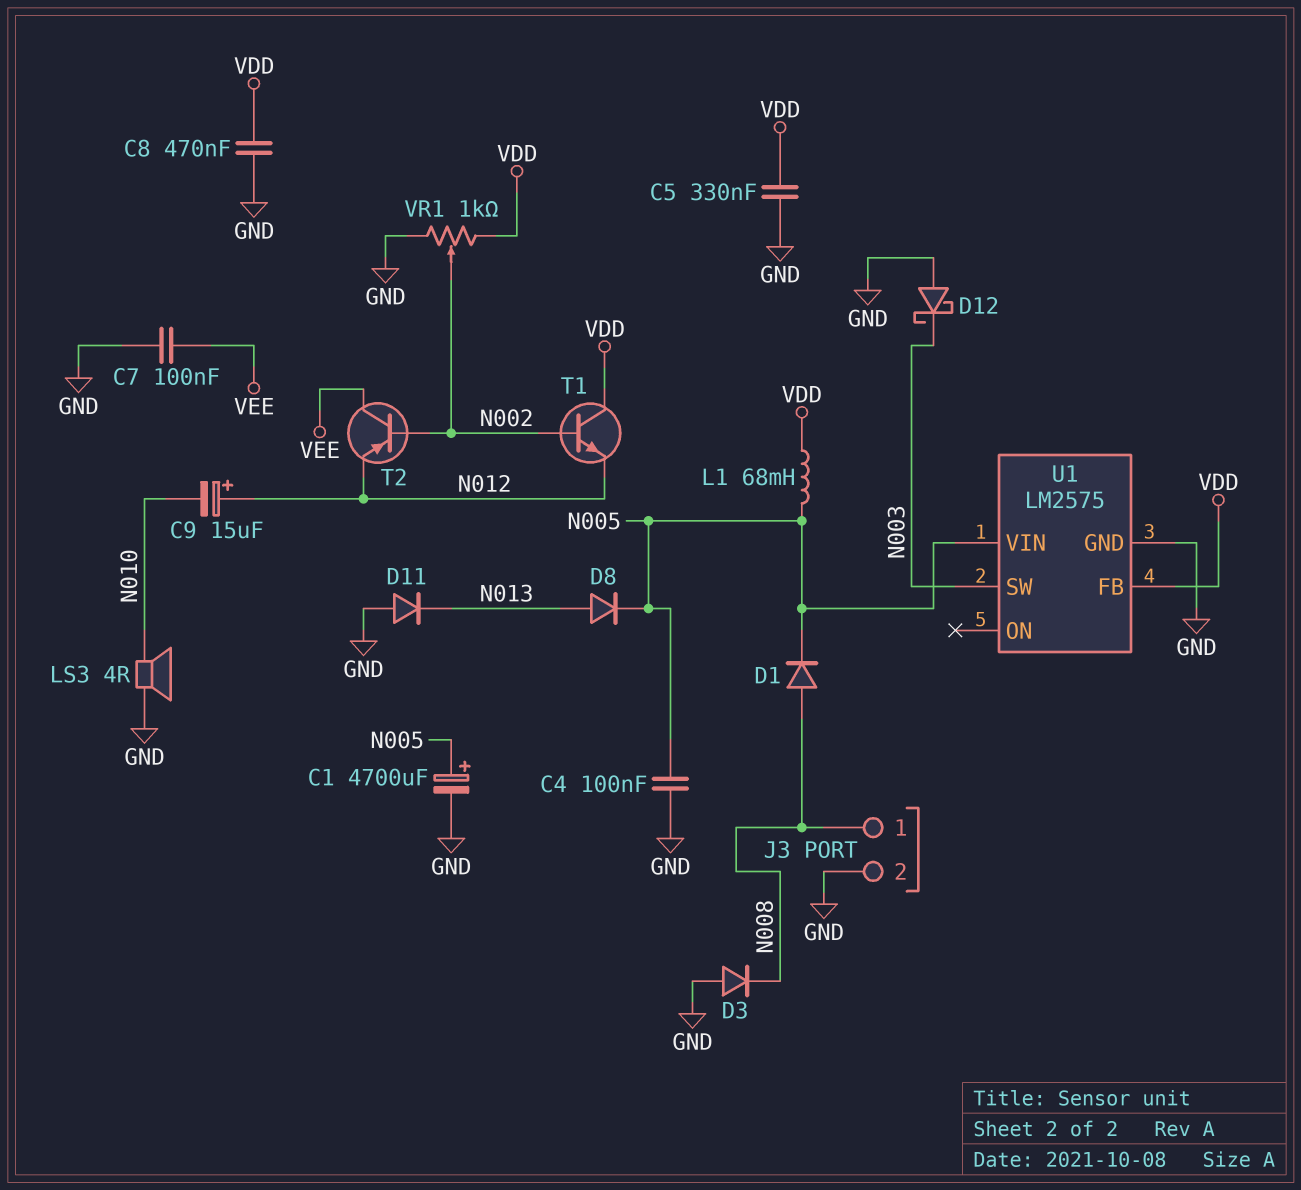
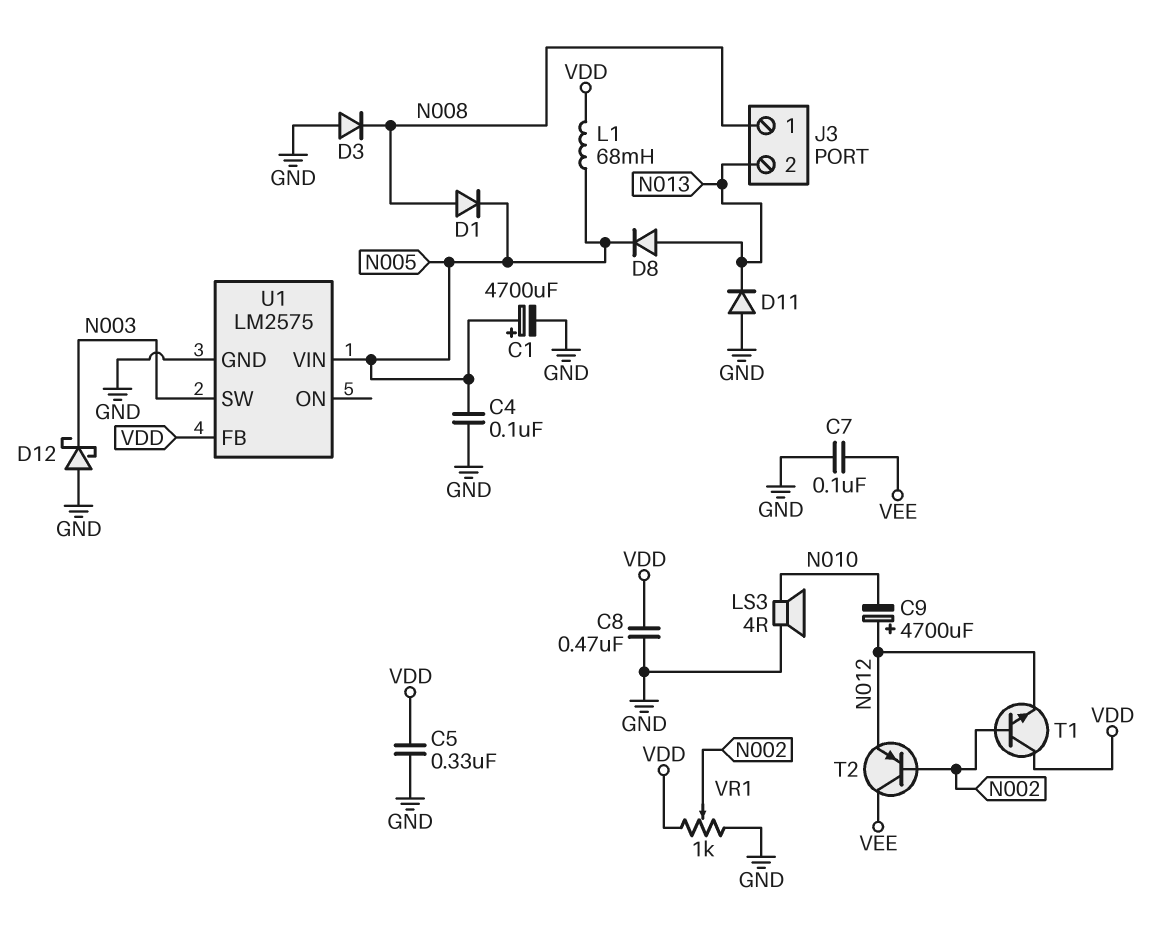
C9: 15uF (plus N012, minus N010) -> 4700uF (plus N012, minus N010)
J3 pin 2: GND -> N013

